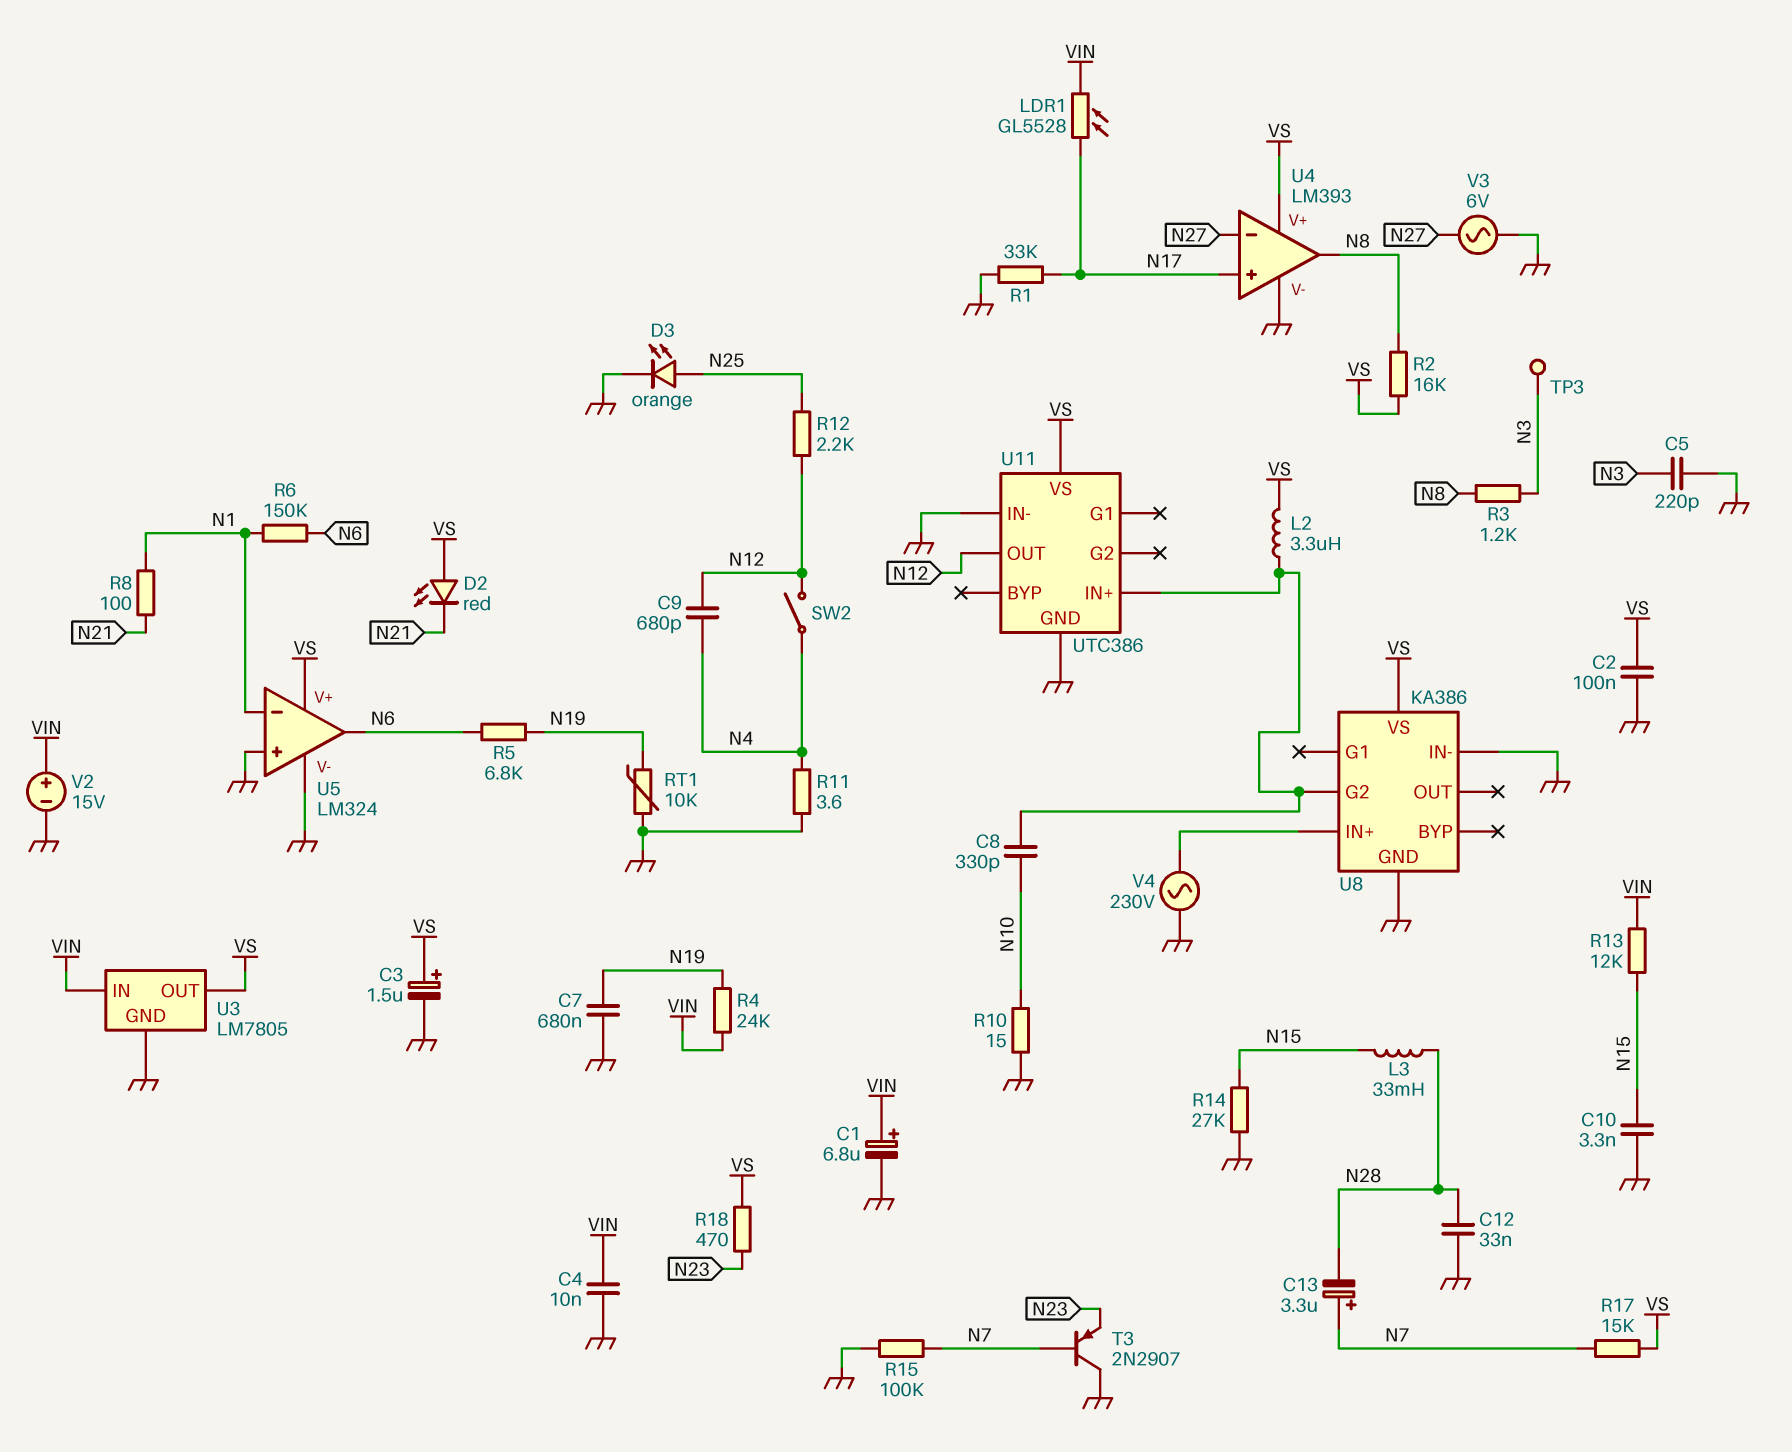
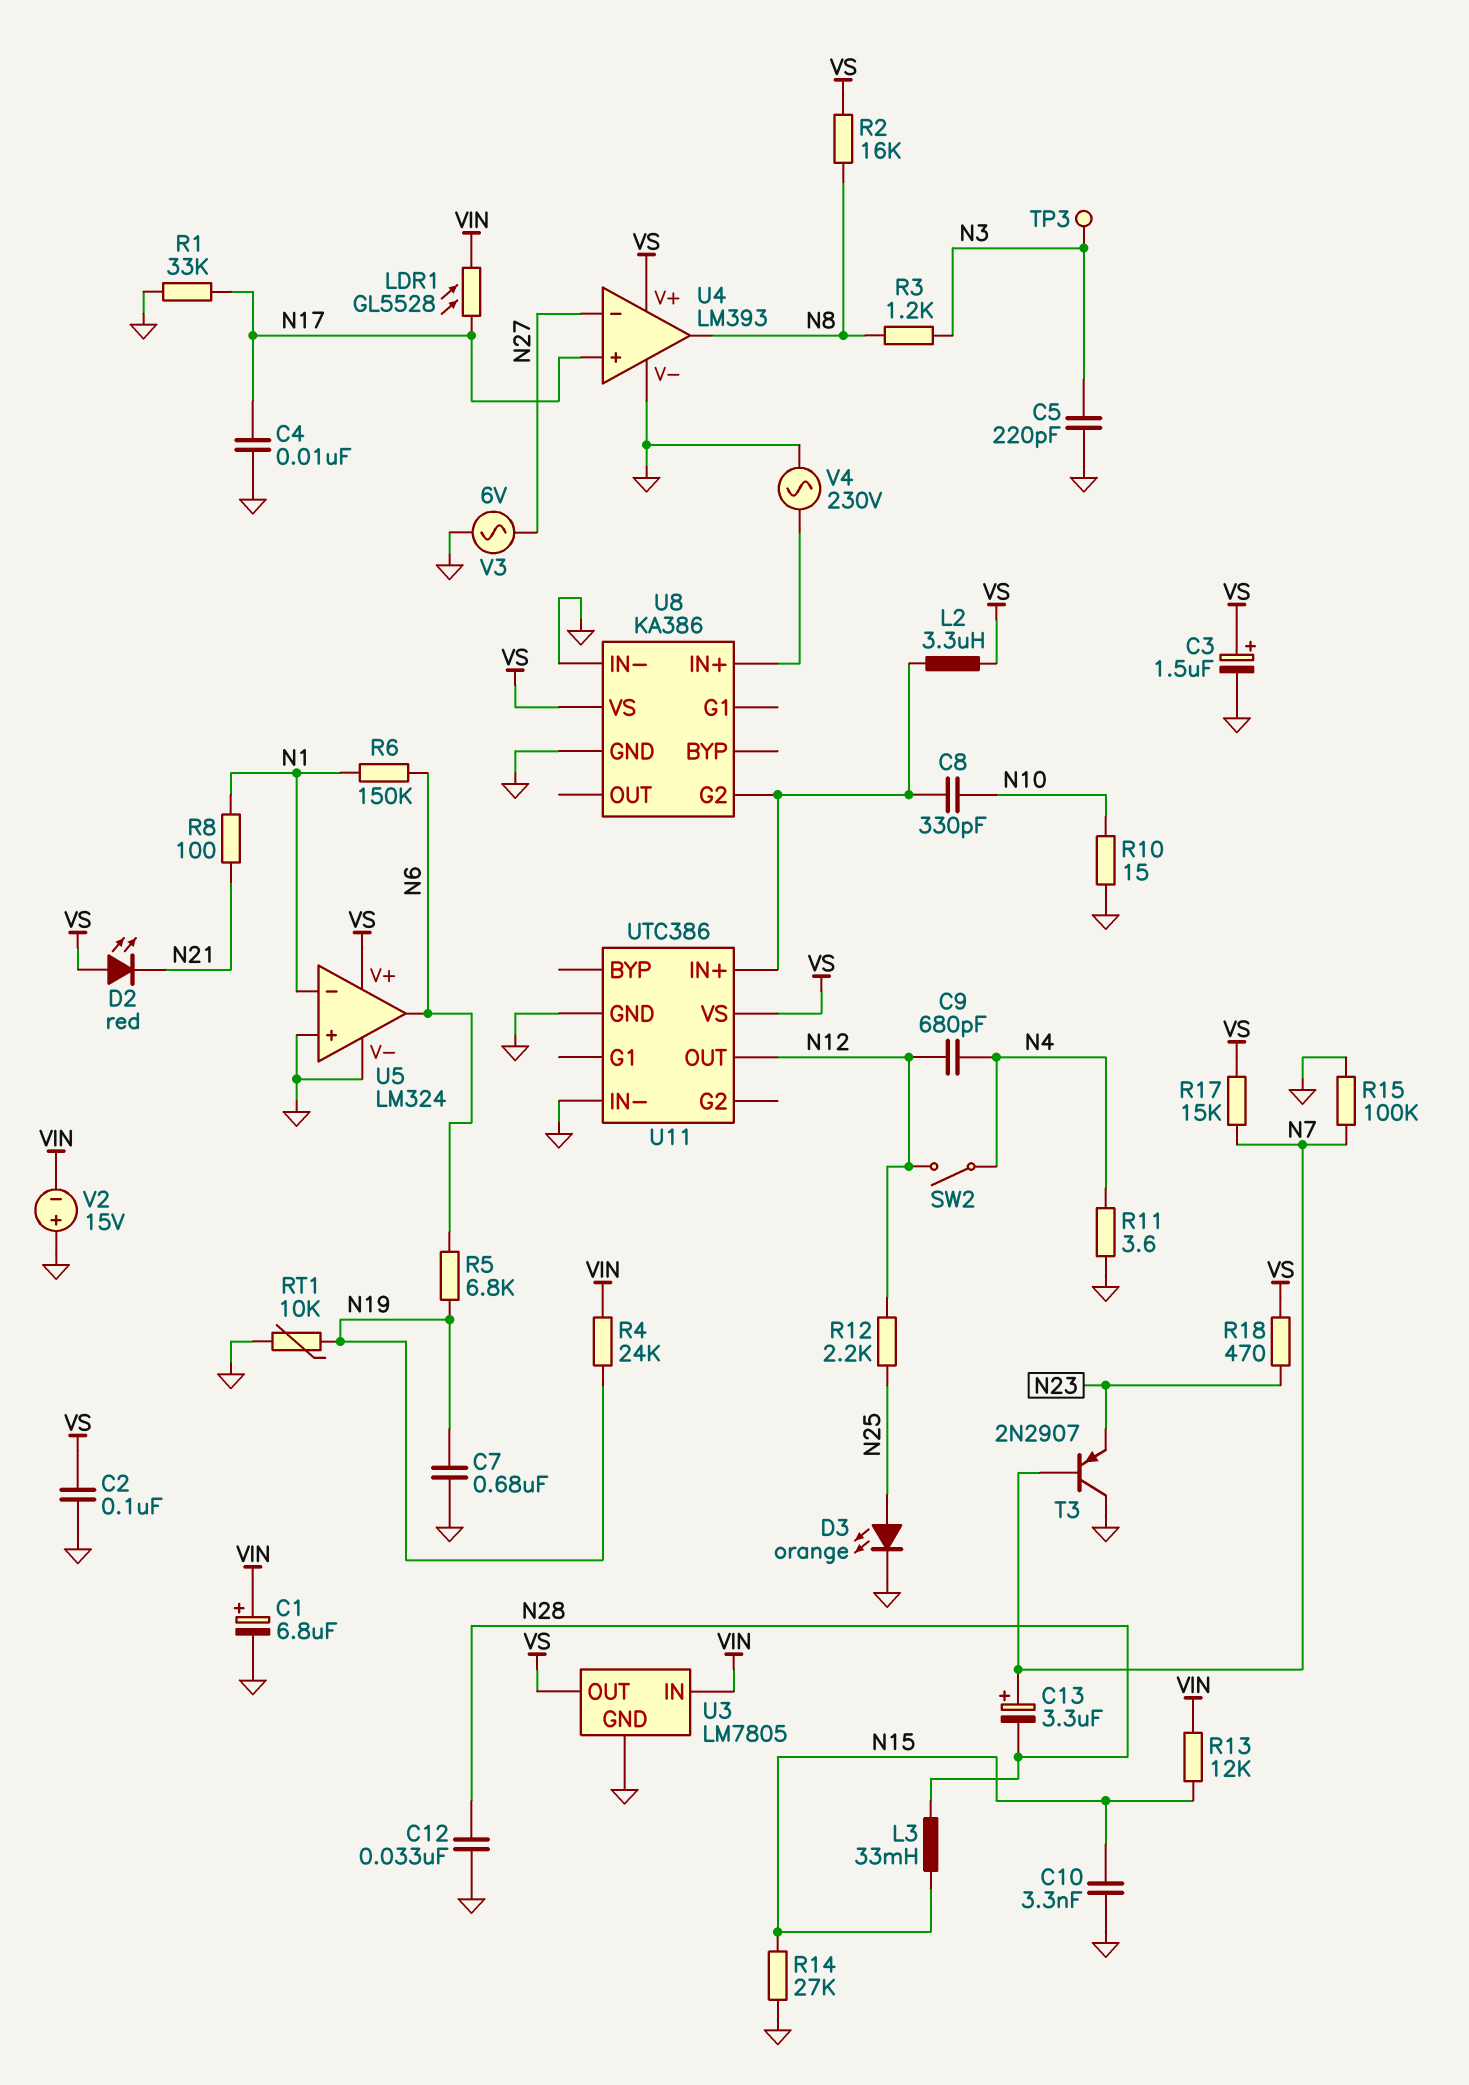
C4: 10nF (GND, VIN) -> 10nF (GND, N17)
V2: 15V (plus VIN, minus GND) -> 15V (plus GND, minus VIN)

